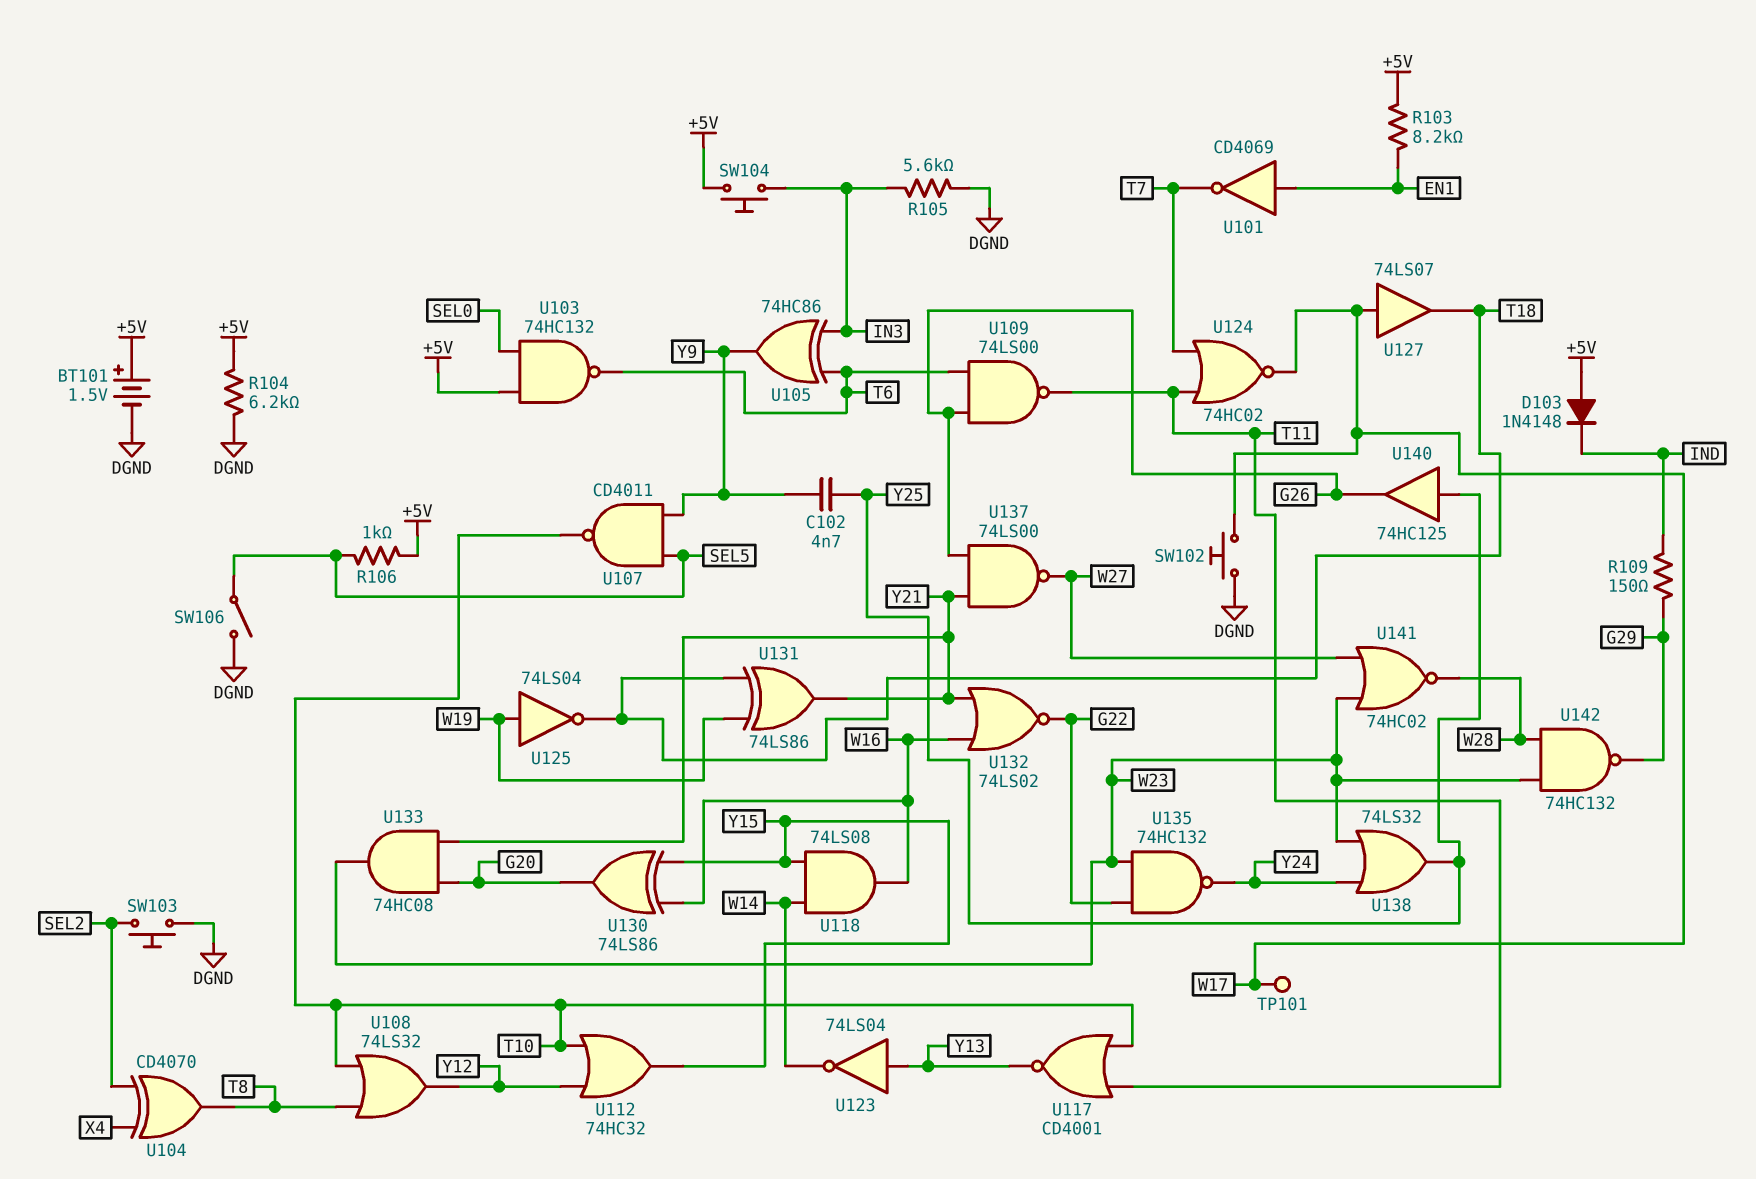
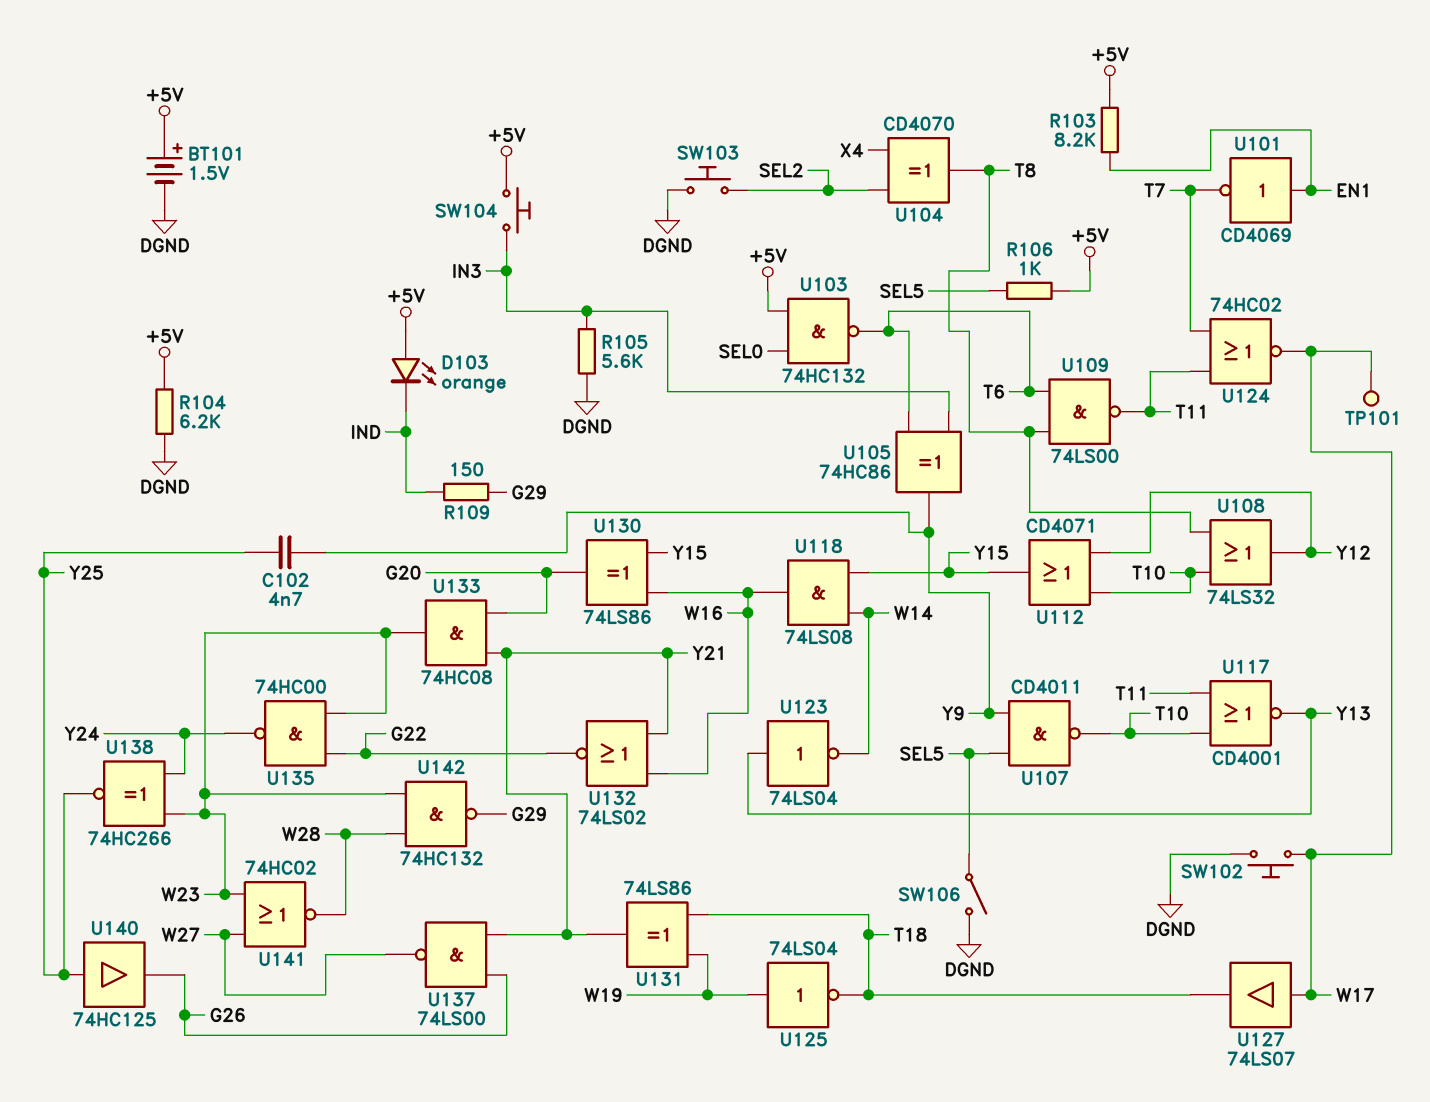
D103: diode 1N4148 (A +5V, K IND) -> LED orange (A +5V, K IND)
U109: NAND 74LS00 (in G26, in T6, out T11) -> NAND 74LS00 (in T6, in T8, out T11)
U112: OR 74HC32 (in T10, in Y12, out Y15) -> OR CD4071 (in T10, in Y12, out Y15)
U135: NAND 74HC132 (in G22, in W23, out Y24) -> NAND 74HC00 (in G22, in W23, out Y24)
U138: OR 74LS32 (in W23, in Y24, out Y25) -> XNOR 74HC266 (in W23, in Y24, out Y25)

